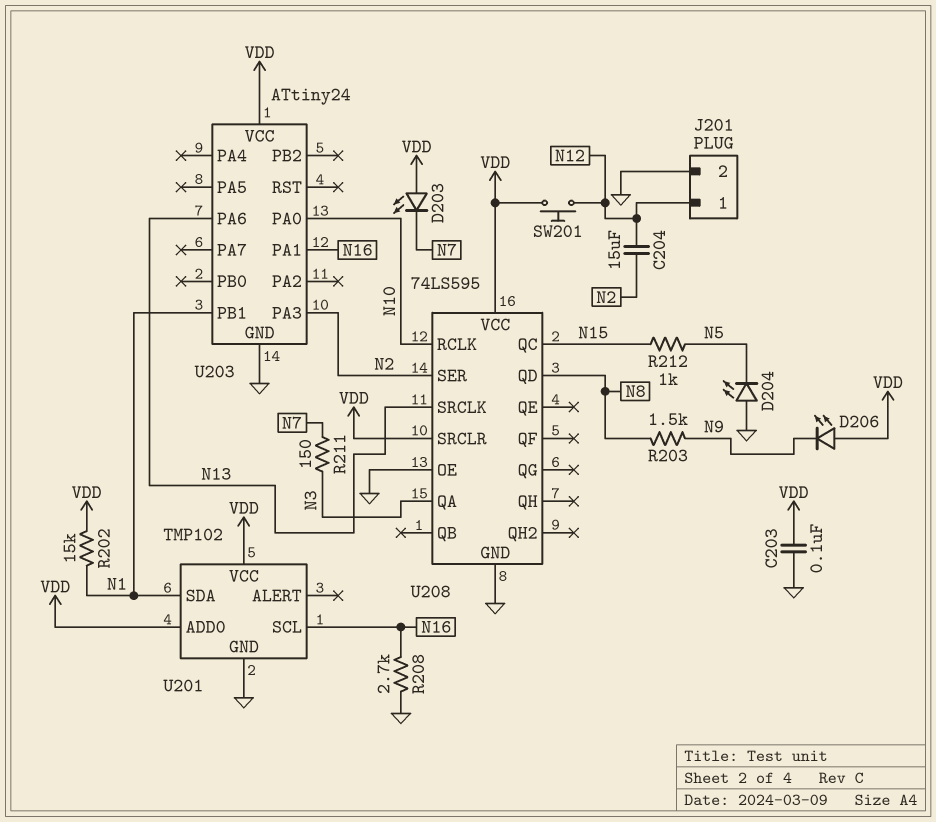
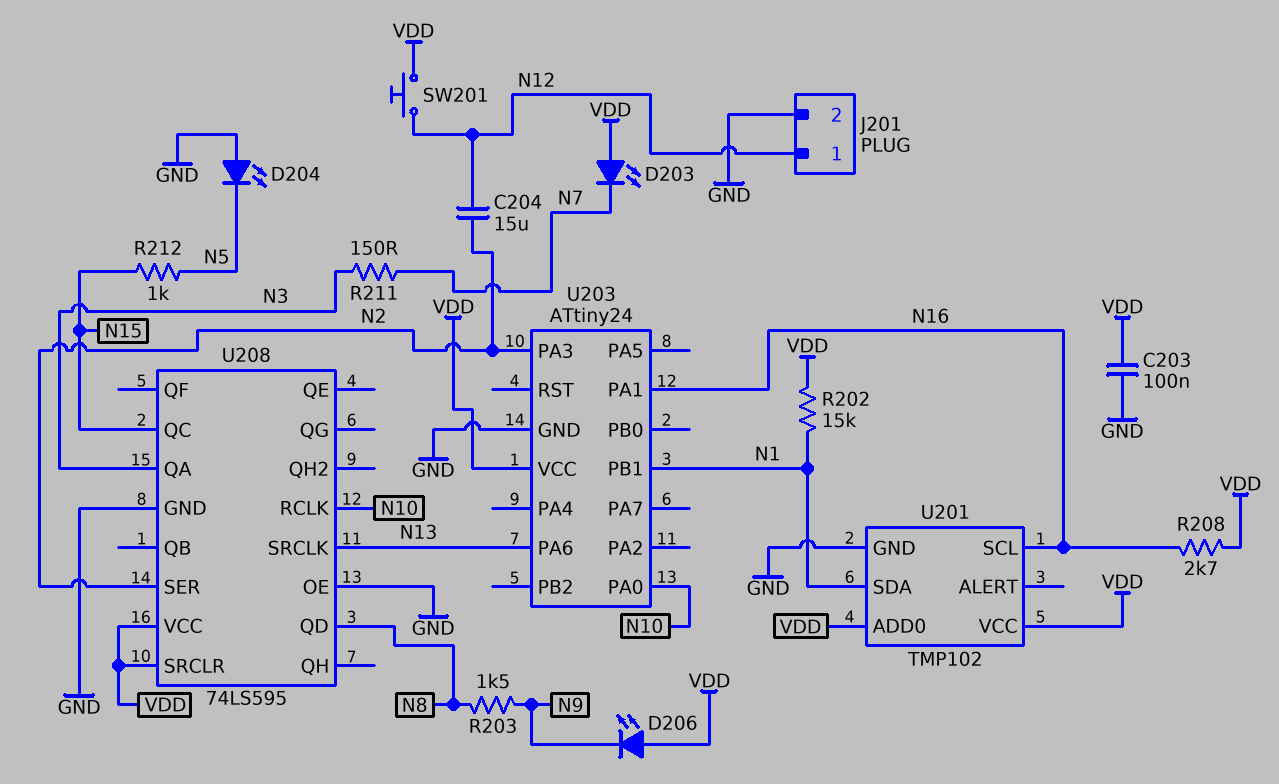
R208: 2.7k (GND, N16) -> 2.7k (N16, VDD)

